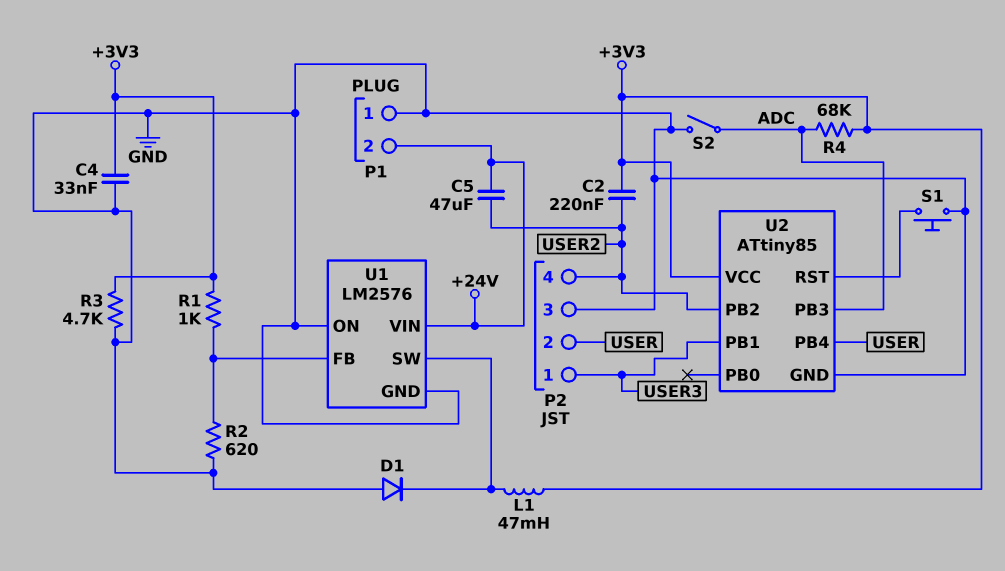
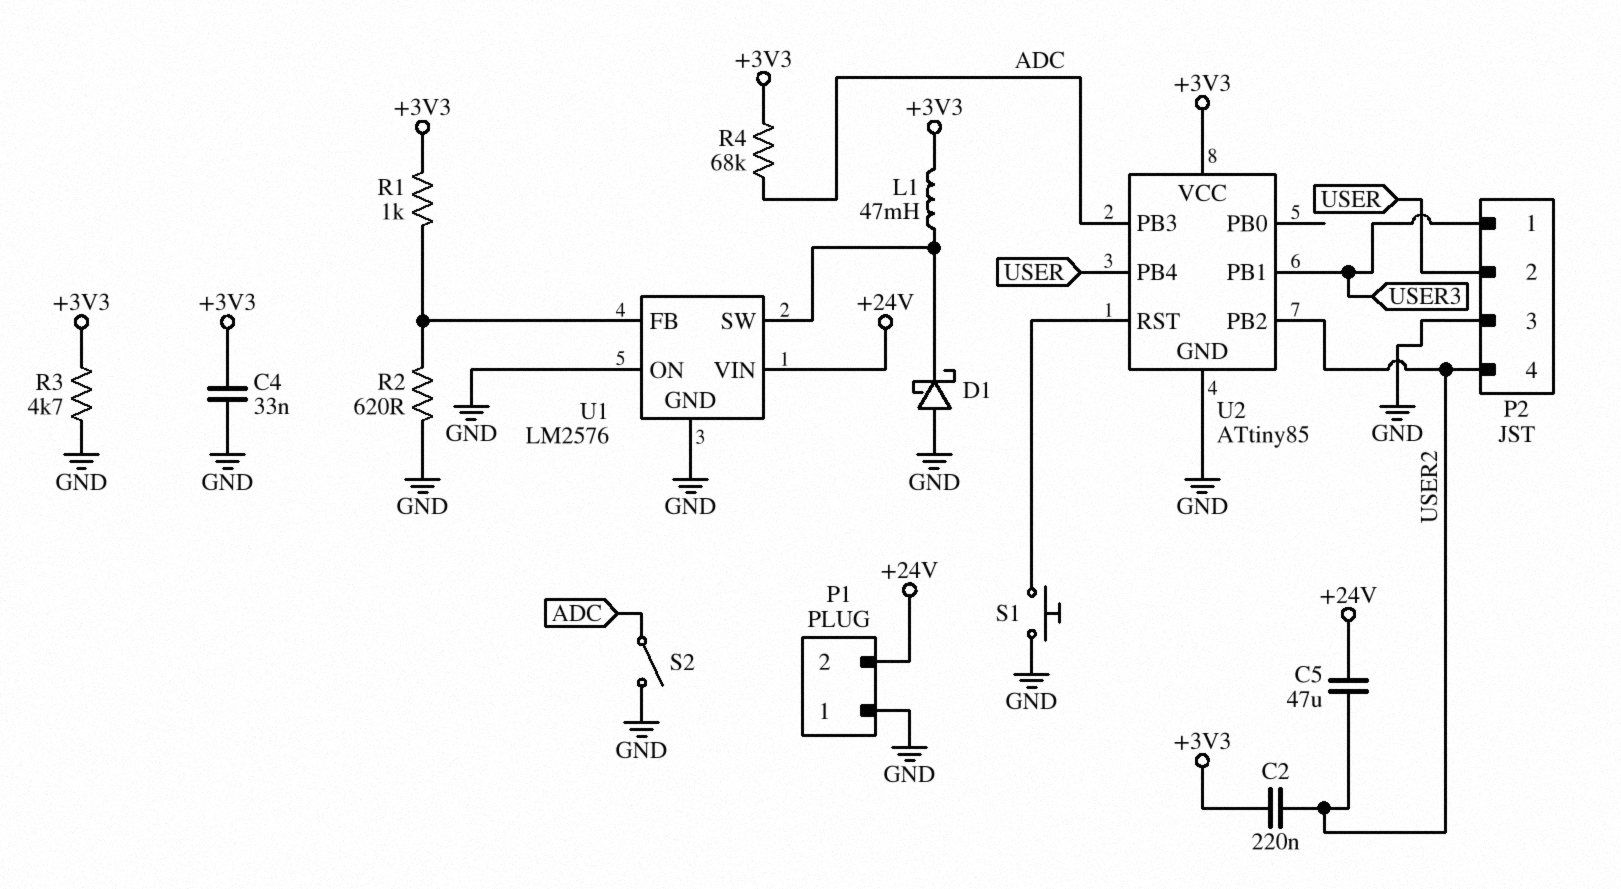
D1: diode (A GND, K U1/SW) -> schottky (A GND, K U1/SW)

